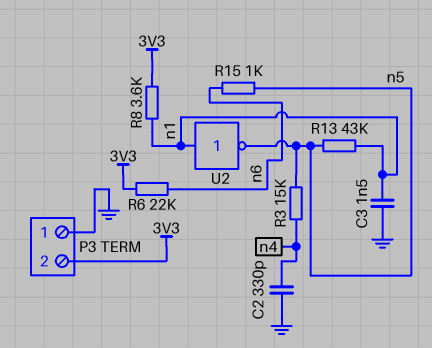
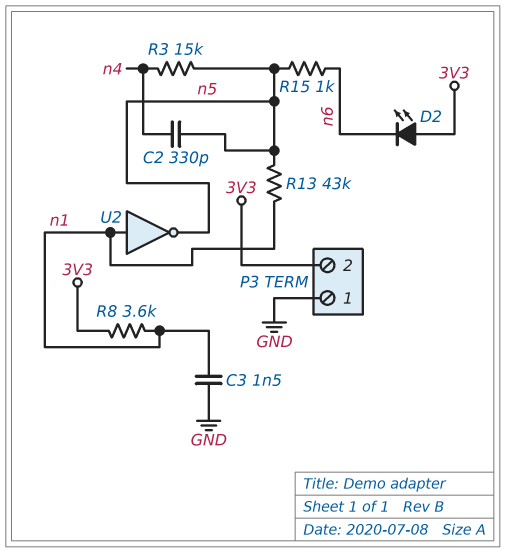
C2: 330pF (GND, n4) -> 330pF (n4, n5)
D2: none -> LED (A 3V3, K n6)
R6: 22k (3V3, n6) -> none

